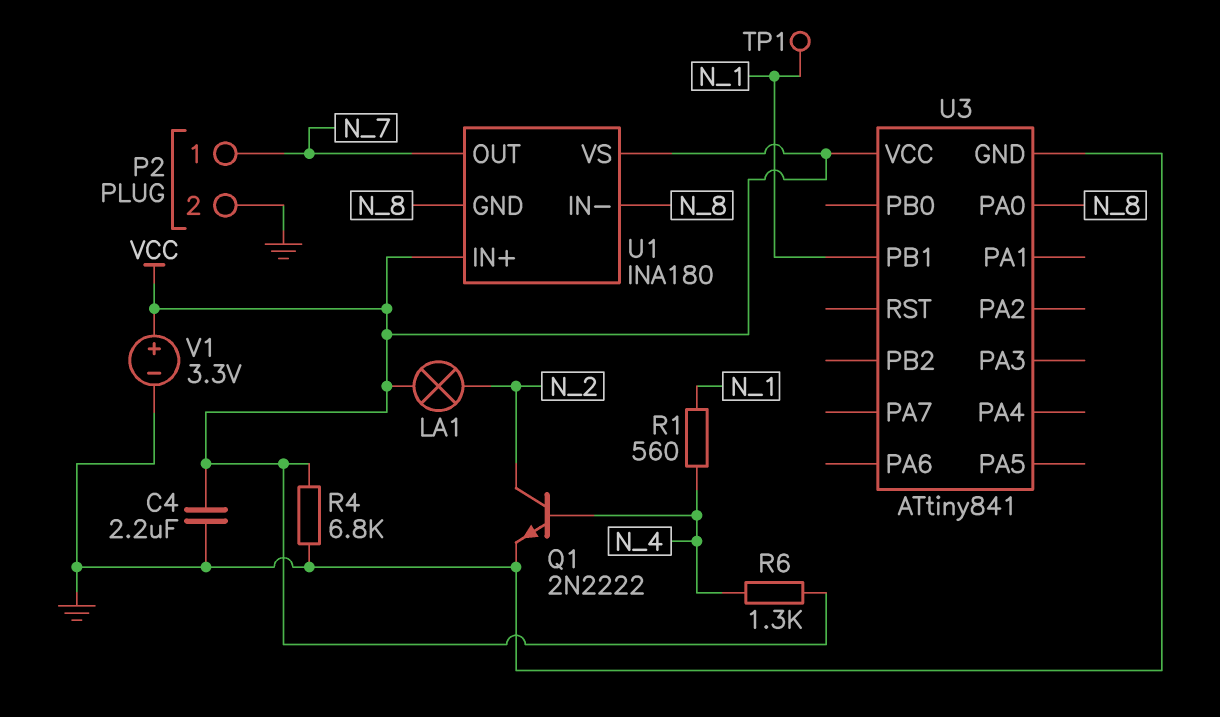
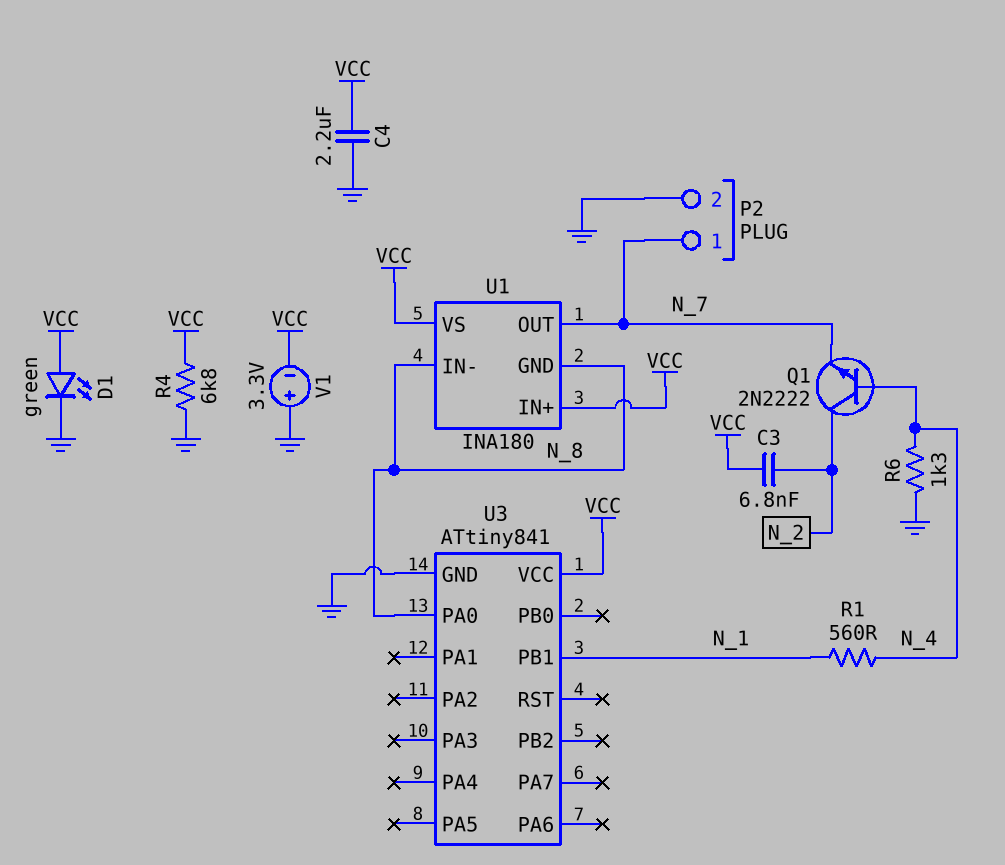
C3: none -> 6.8nF (N_2, VCC)
D1: none -> LED green (A VCC, K GND)
LA1: lamp (N_2, VCC) -> none
Q1: NPN 2N2222 (B N_4, C N_2, E GND) -> NPN 2N2222 (B N_4, C N_2, E N_7)
R6: 1.3k (N_4, VCC) -> 1.3k (GND, N_4)
TP1: test point (N_1) -> none
V1: 3.3V (plus VCC, minus GND) -> 3.3V (plus GND, minus VCC)

